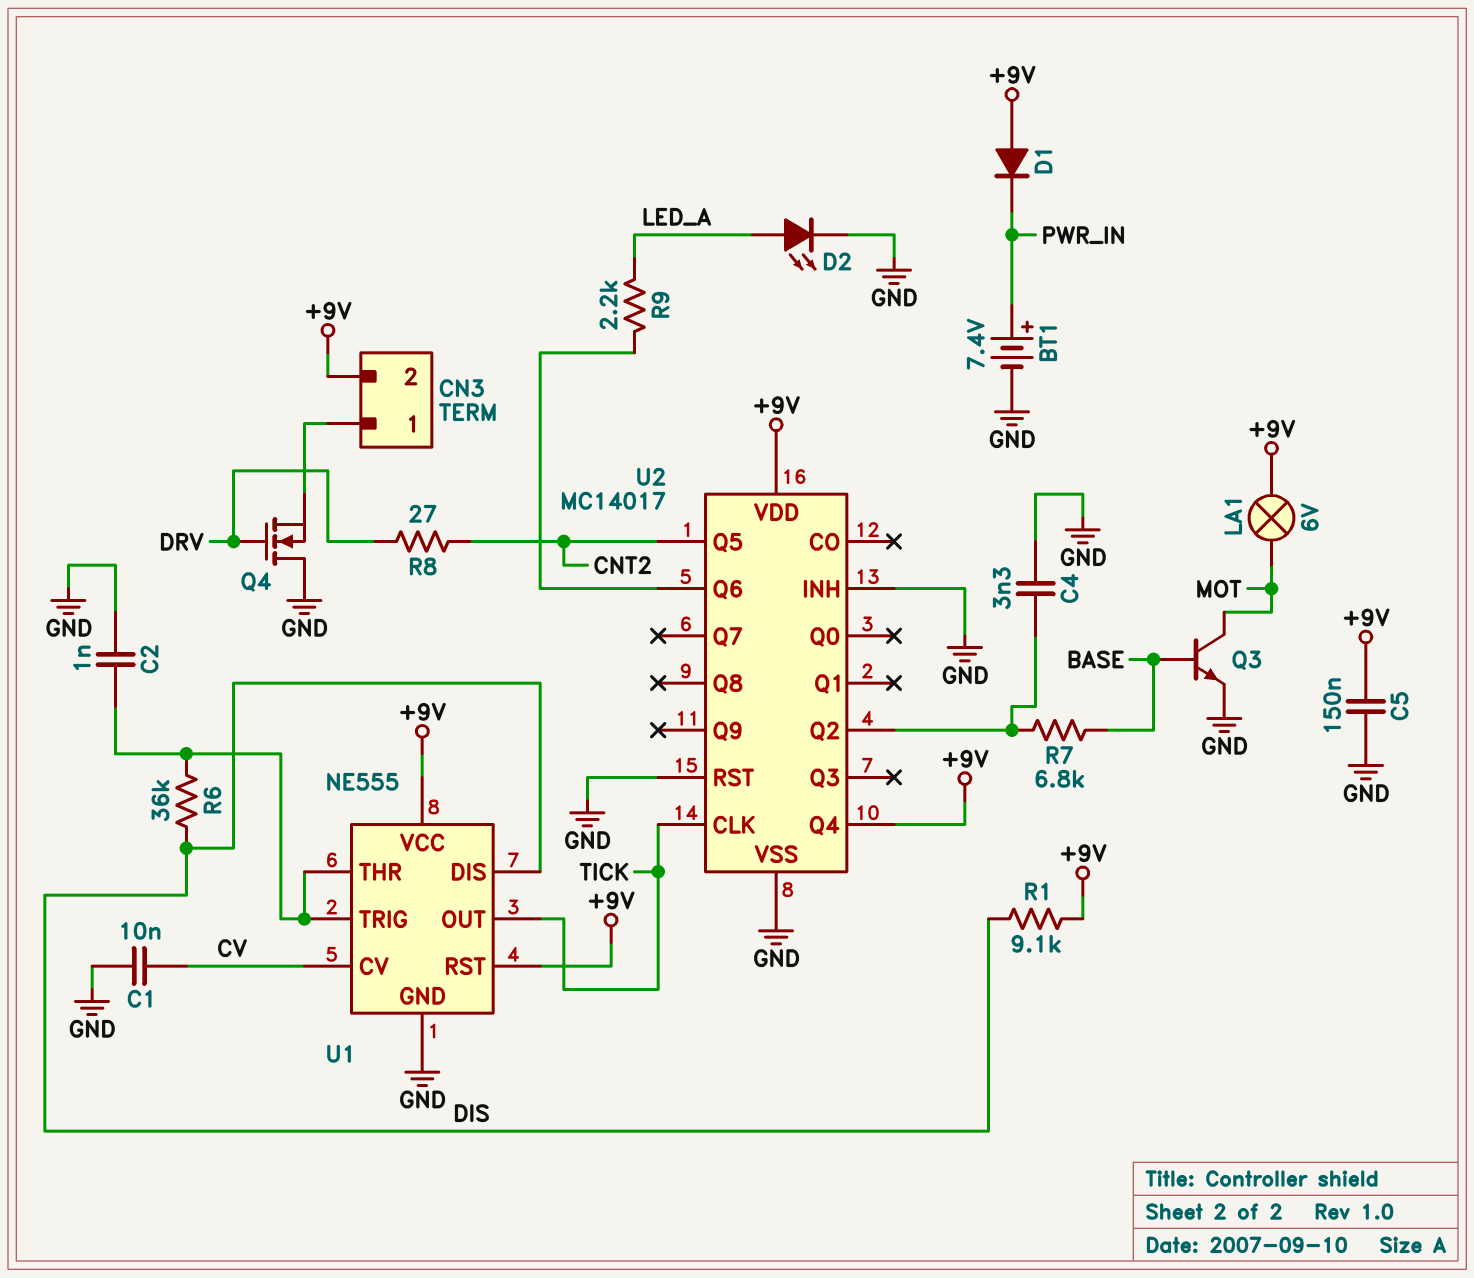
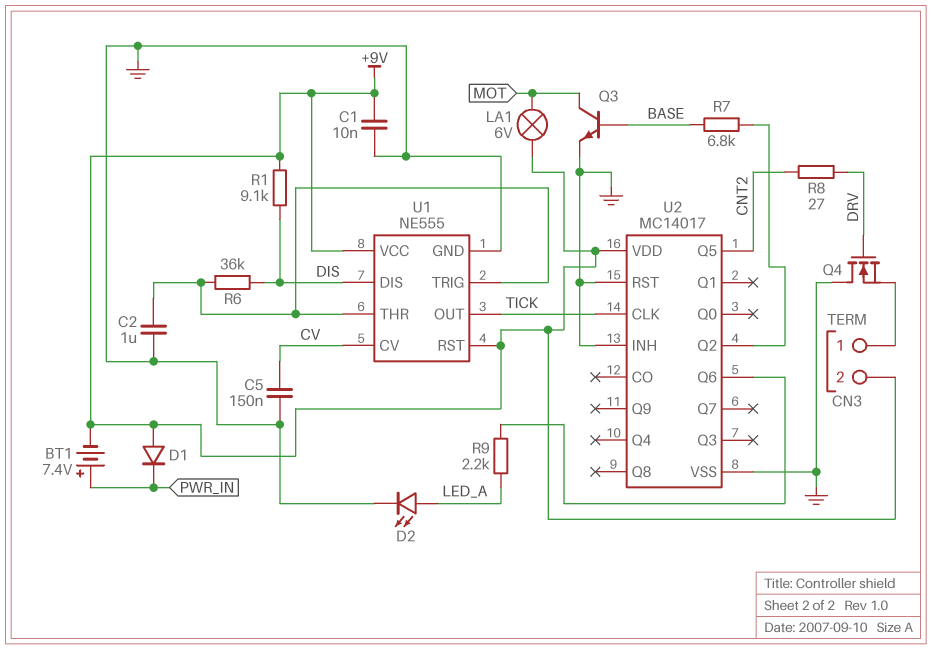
BT1: 7.4V (plus PWR_IN, minus GND) -> 7.4V (plus PWR_IN, minus +9V)
C1: 10nF (CV, GND) -> 10nF (+9V, GND)
C2: 1nF (GND, U1/THR) -> 1uF (GND, U1/THR)
C4: 3.3nF (GND, U2/Q2) -> none
C5: 150nF (+9V, GND) -> 150nF (CV, GND)
U2 pin Q4: +9V -> none

